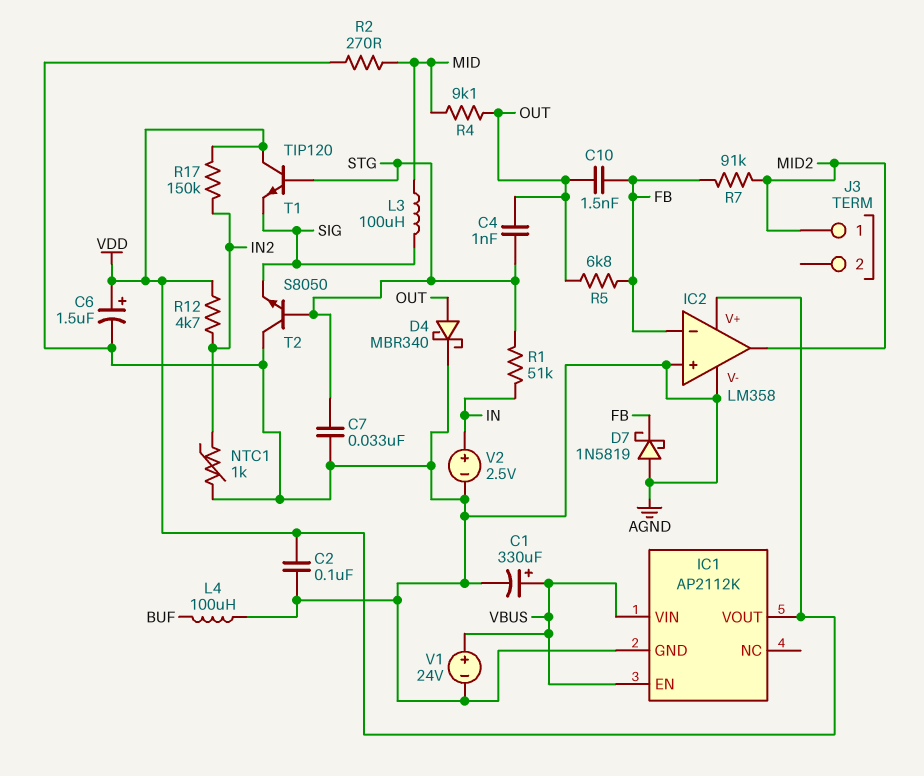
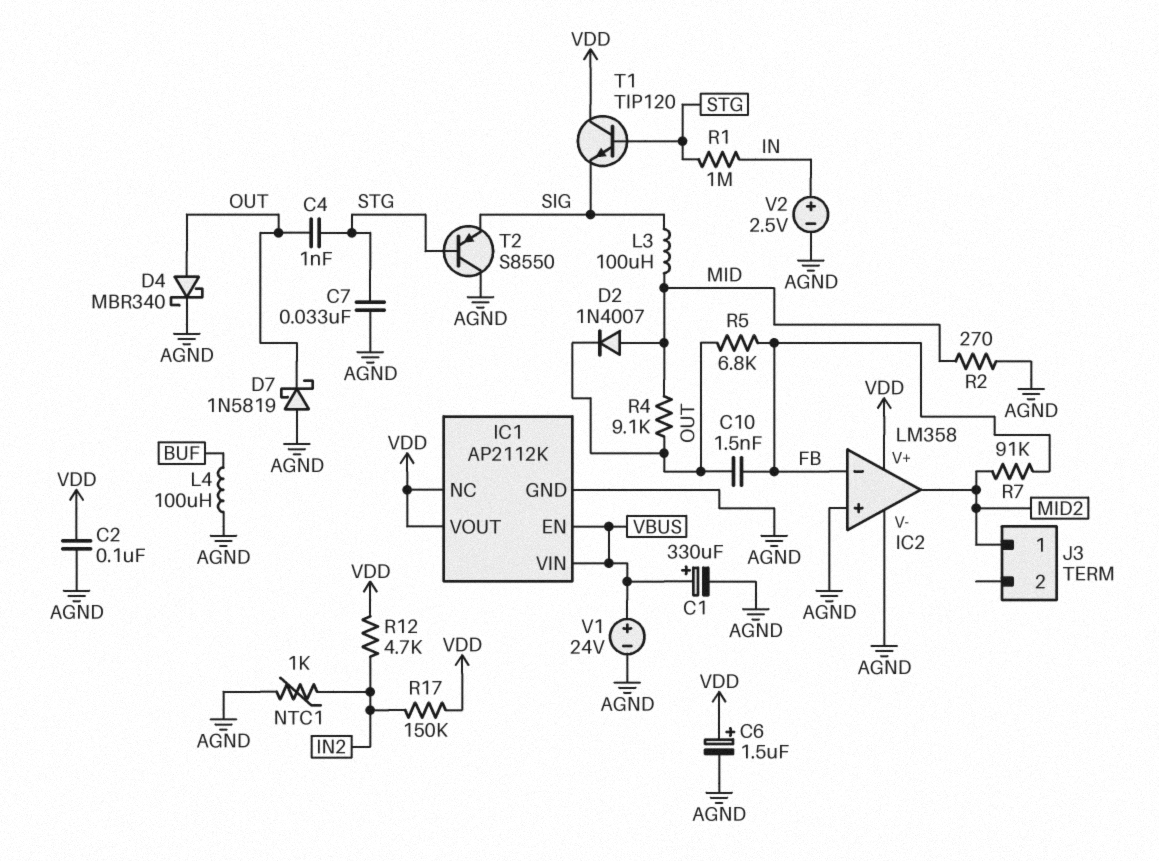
D2: none -> diode 1N4007 (A MID, K OUT)
D7: schottky 1N5819 (A AGND, K FB) -> schottky 1N5819 (A AGND, K OUT)
IC1 pin NC: none -> VDD
R1: 51k (IN, STG) -> 1M (IN, STG)
T2: NPN S8050 (B STG, C AGND, E SIG) -> PNP S8550 (B STG, C AGND, E SIG)

